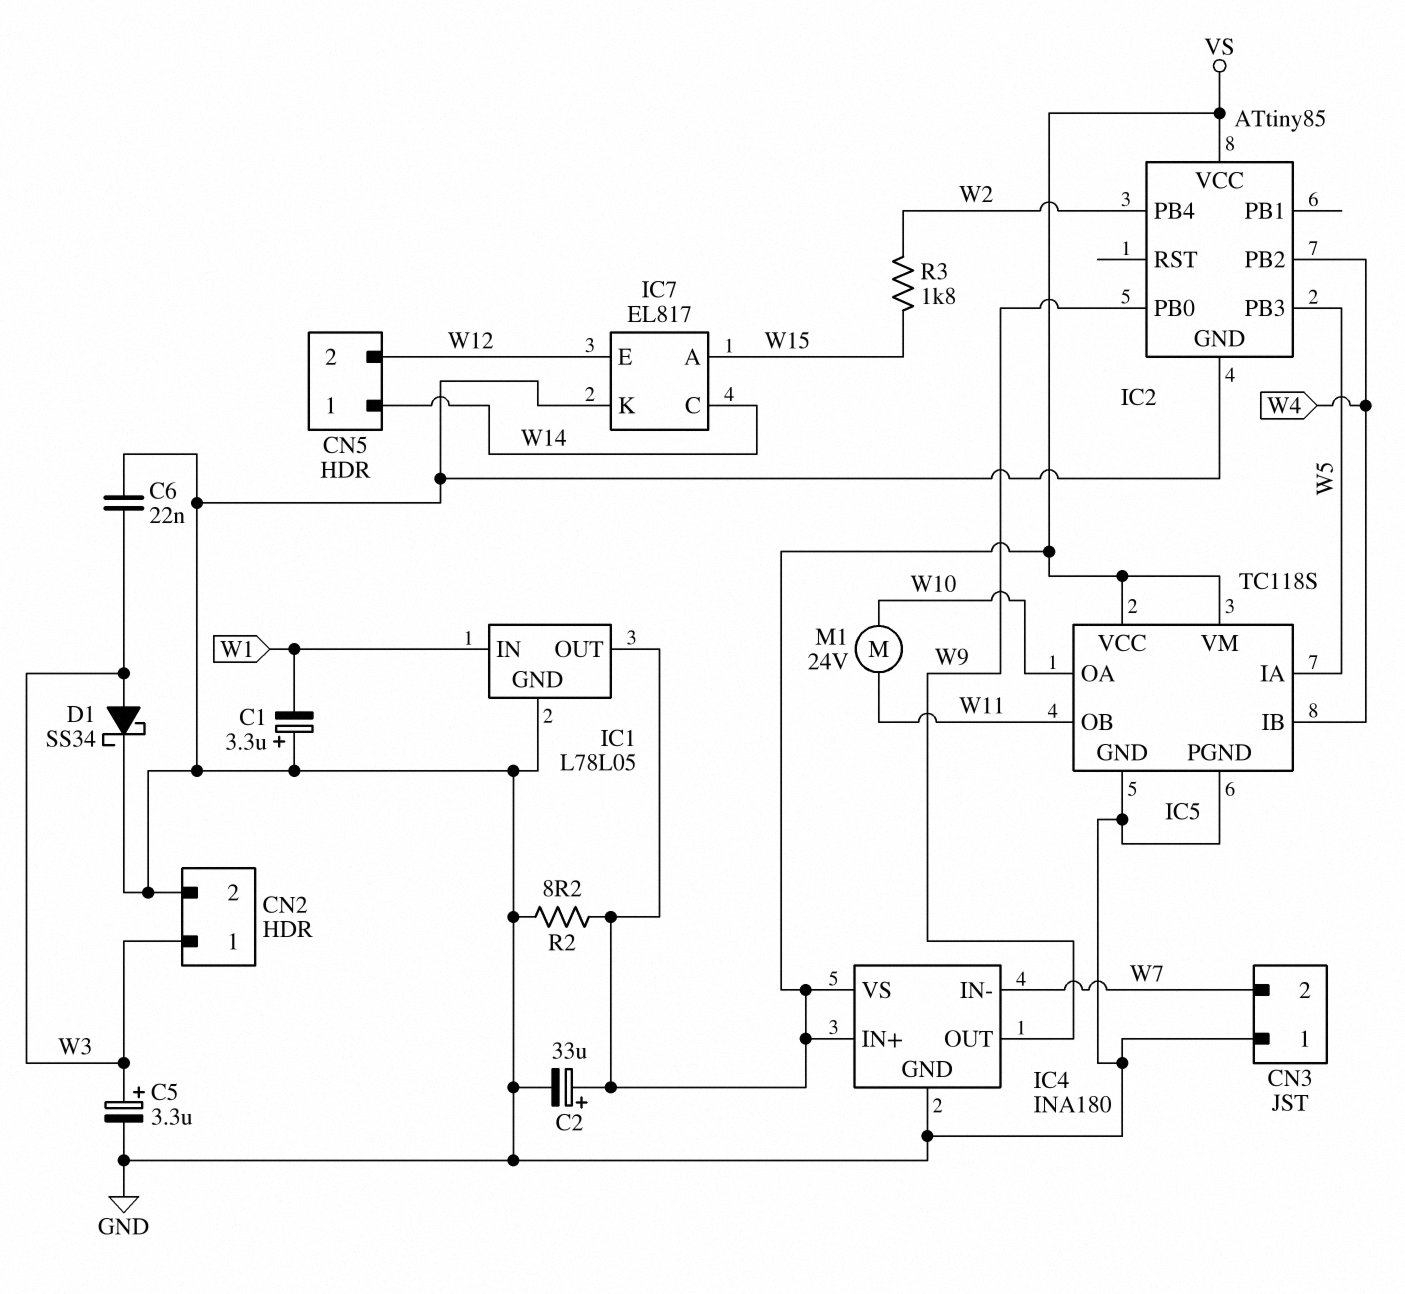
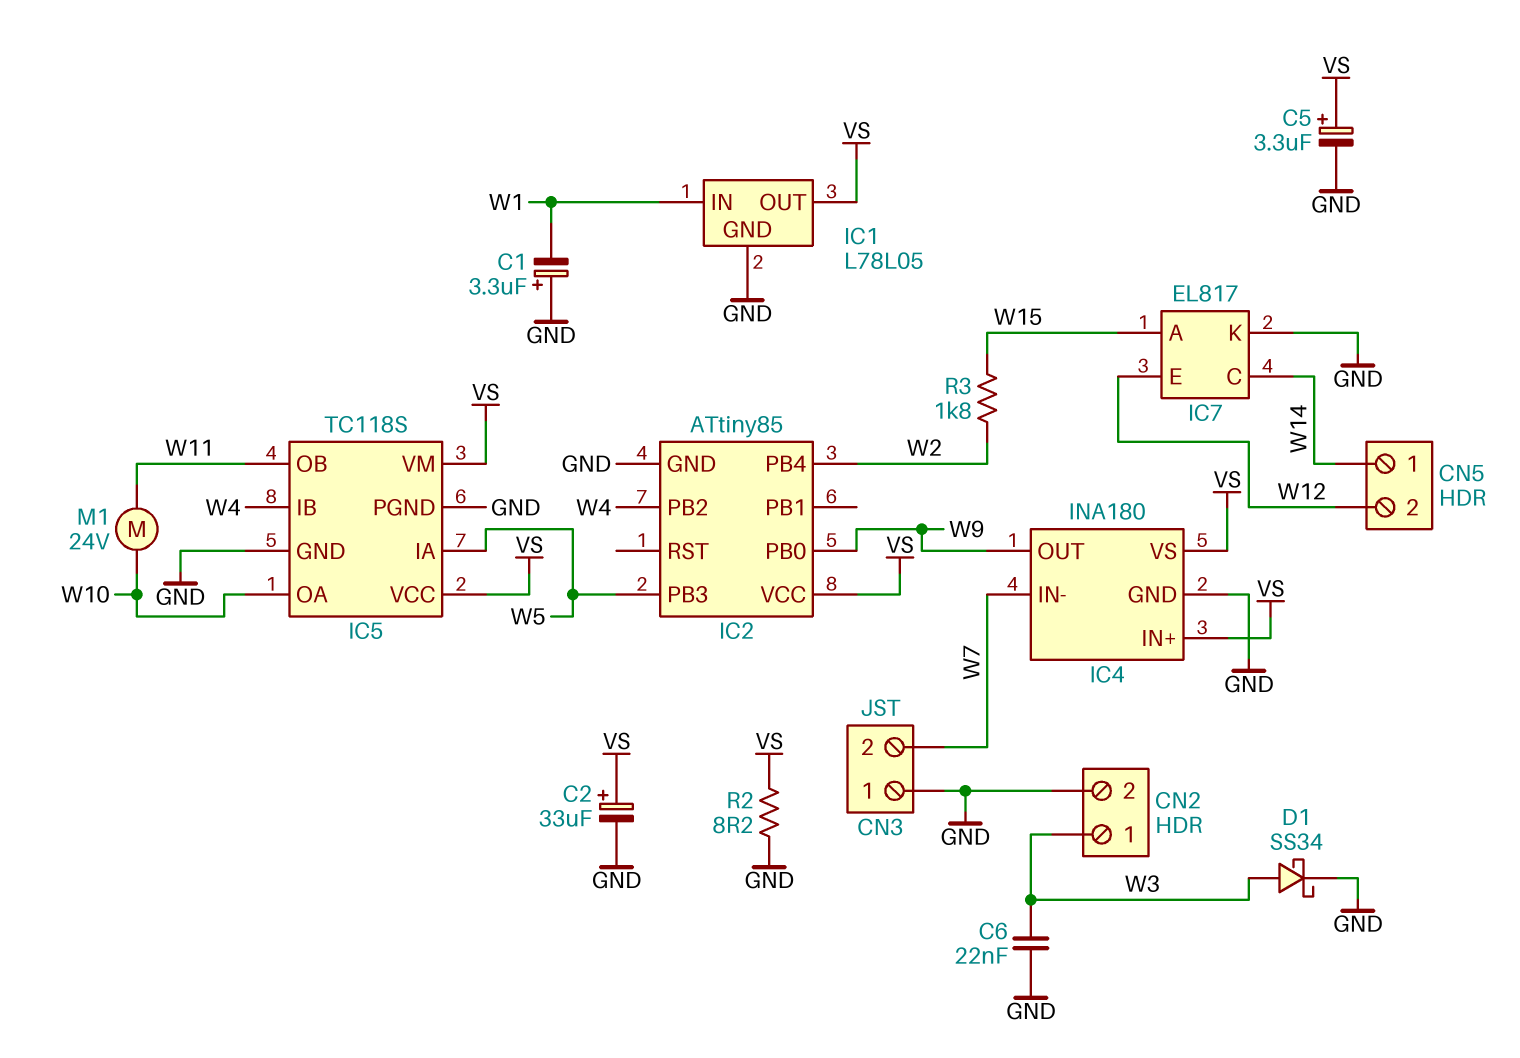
C5: 3.3uF (plus W3, minus GND) -> 3.3uF (plus VS, minus GND)

